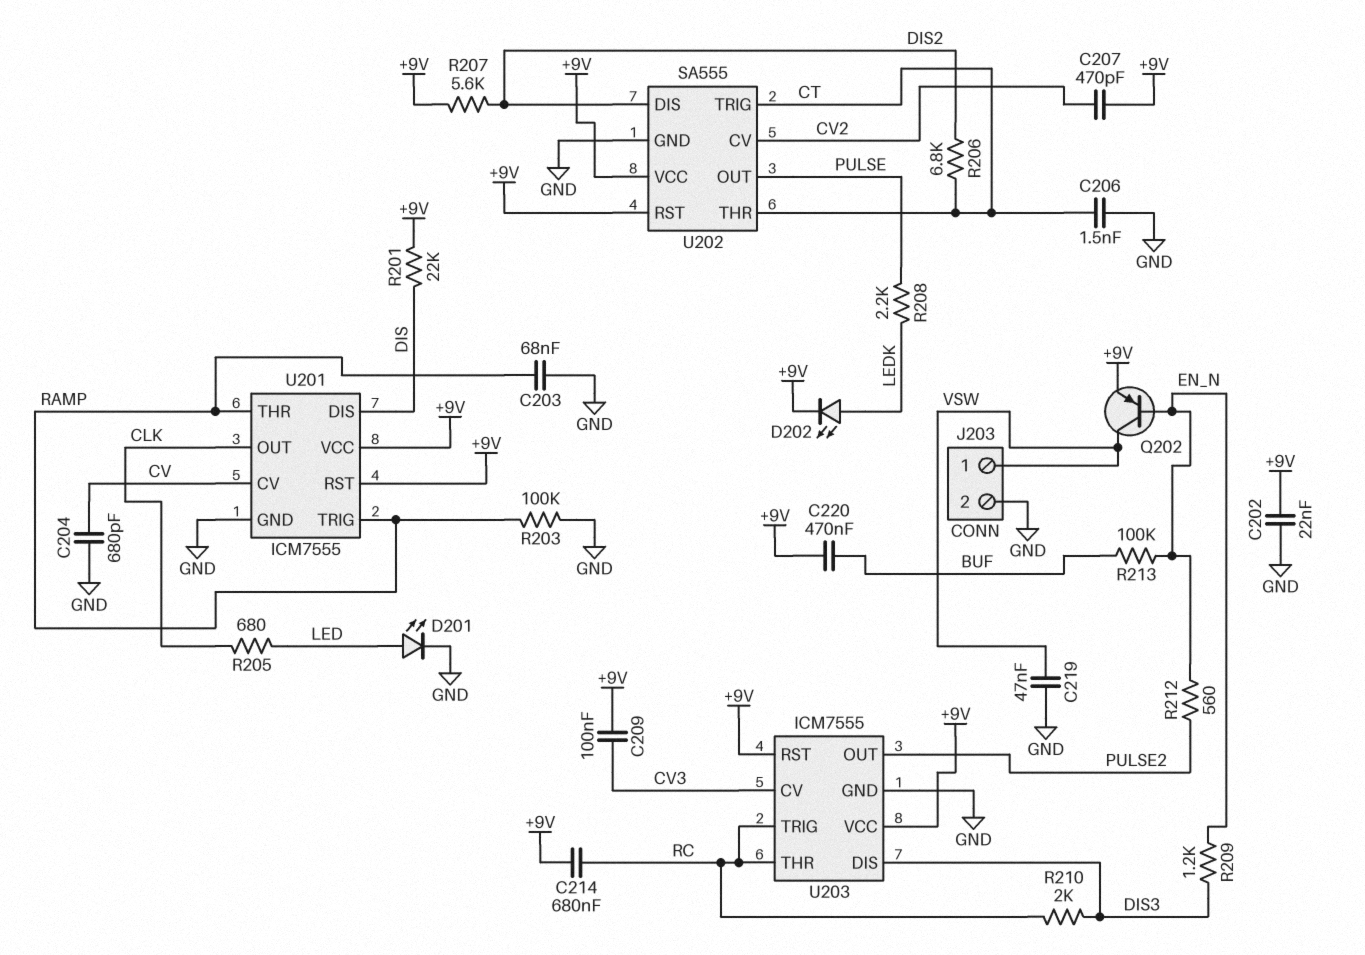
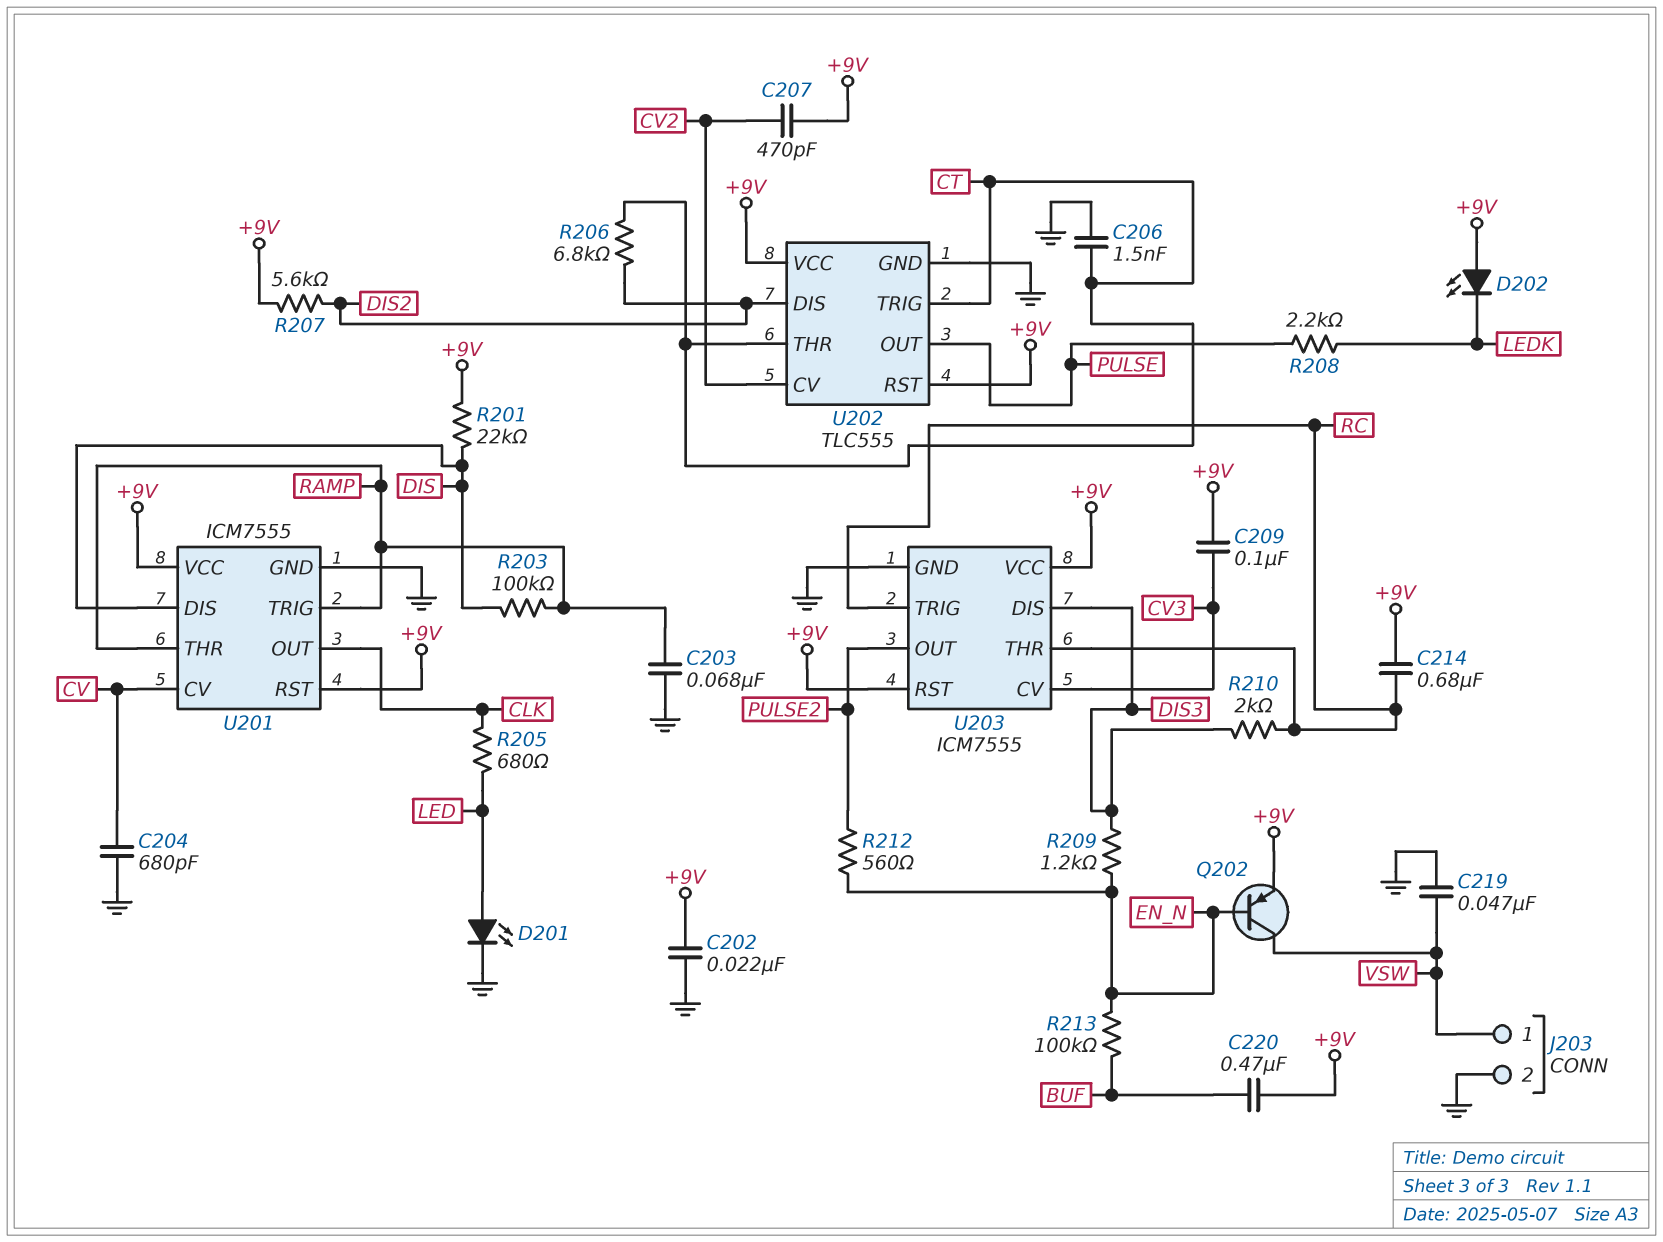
D202: LED (A LEDK, K +9V) -> LED (A +9V, K LEDK)
R203: 100k (GND, RAMP) -> 100k (DIS, RAMP)
U202: SA555 -> TLC555

